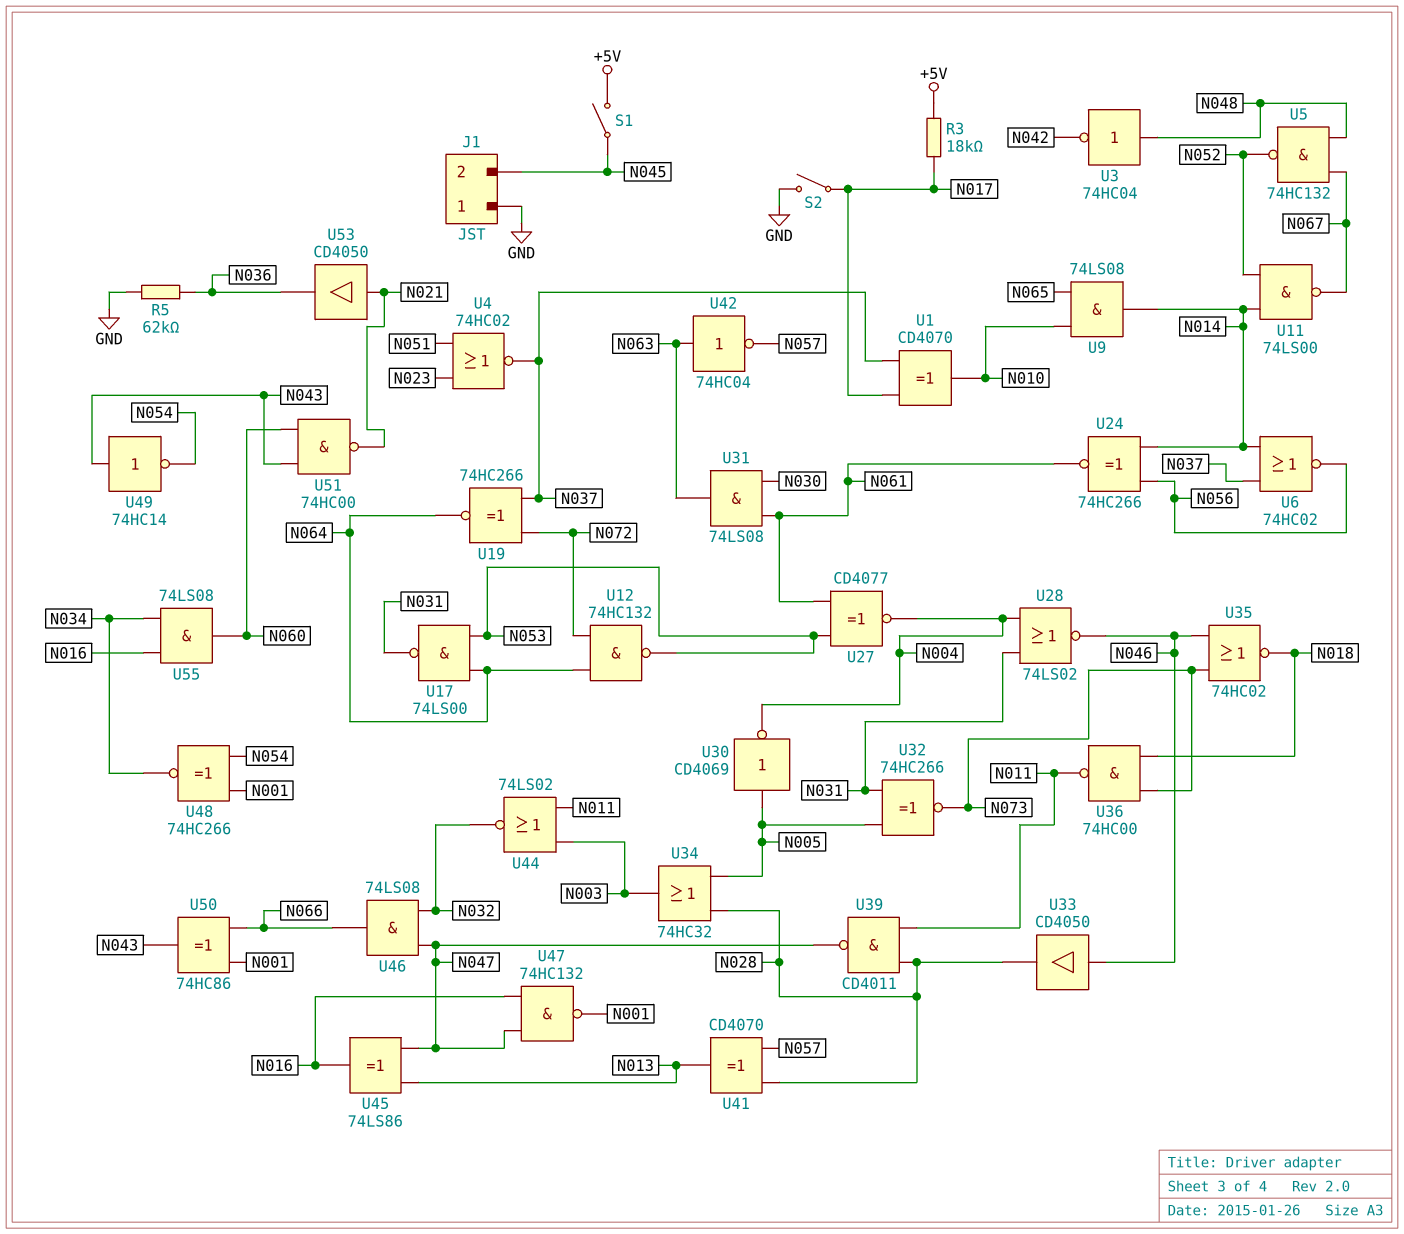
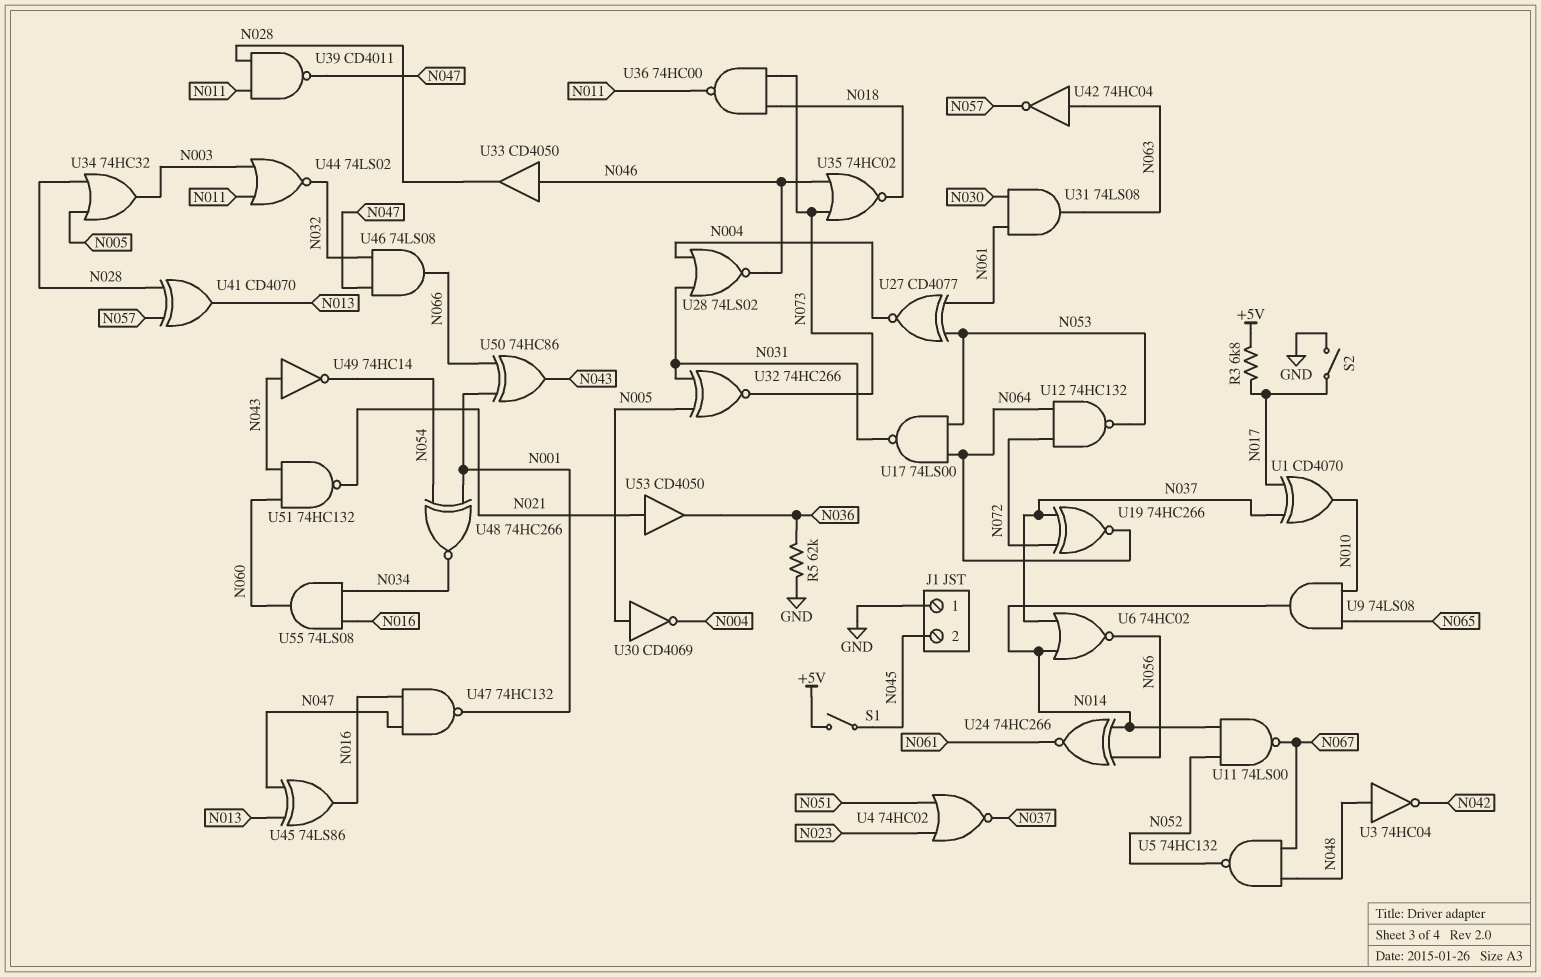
R3: 18k (+5V, N017) -> 6.8k (+5V, N017)
U51: NAND 74HC00 (in N043, in N060, out N021) -> NAND 74HC132 (in N043, in N060, out N021)

